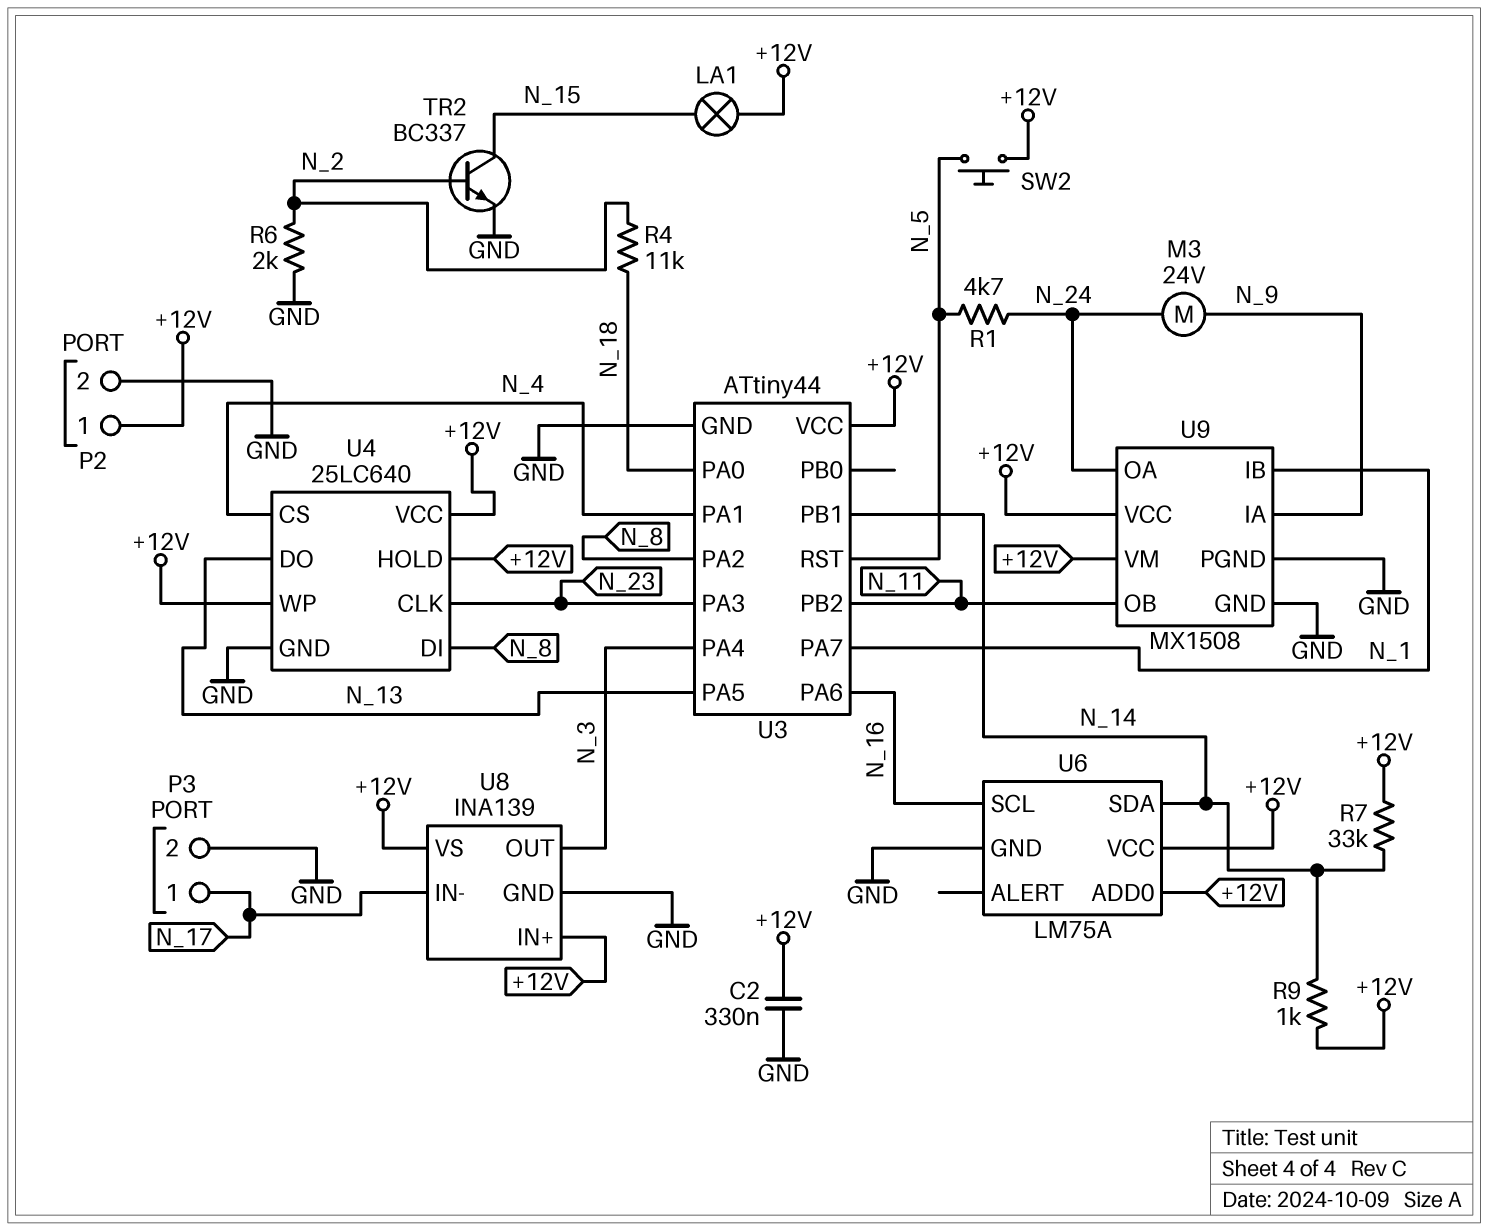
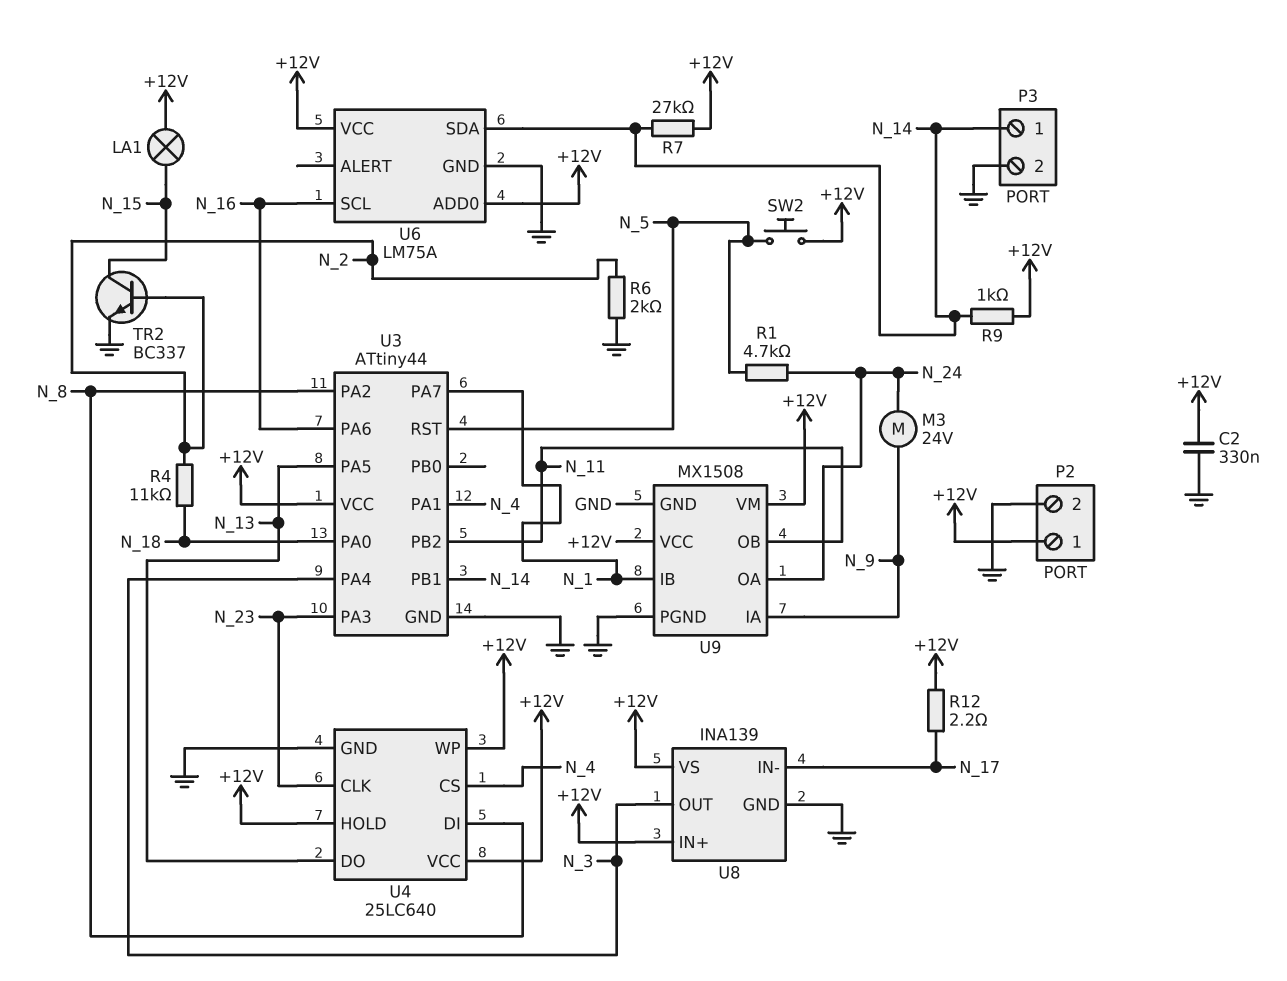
P3 pin 1: N_17 -> N_14
R7: 33k (+12V, N_14) -> 27k (+12V, N_14)
R12: none -> 2.2 (+12V, N_17)

